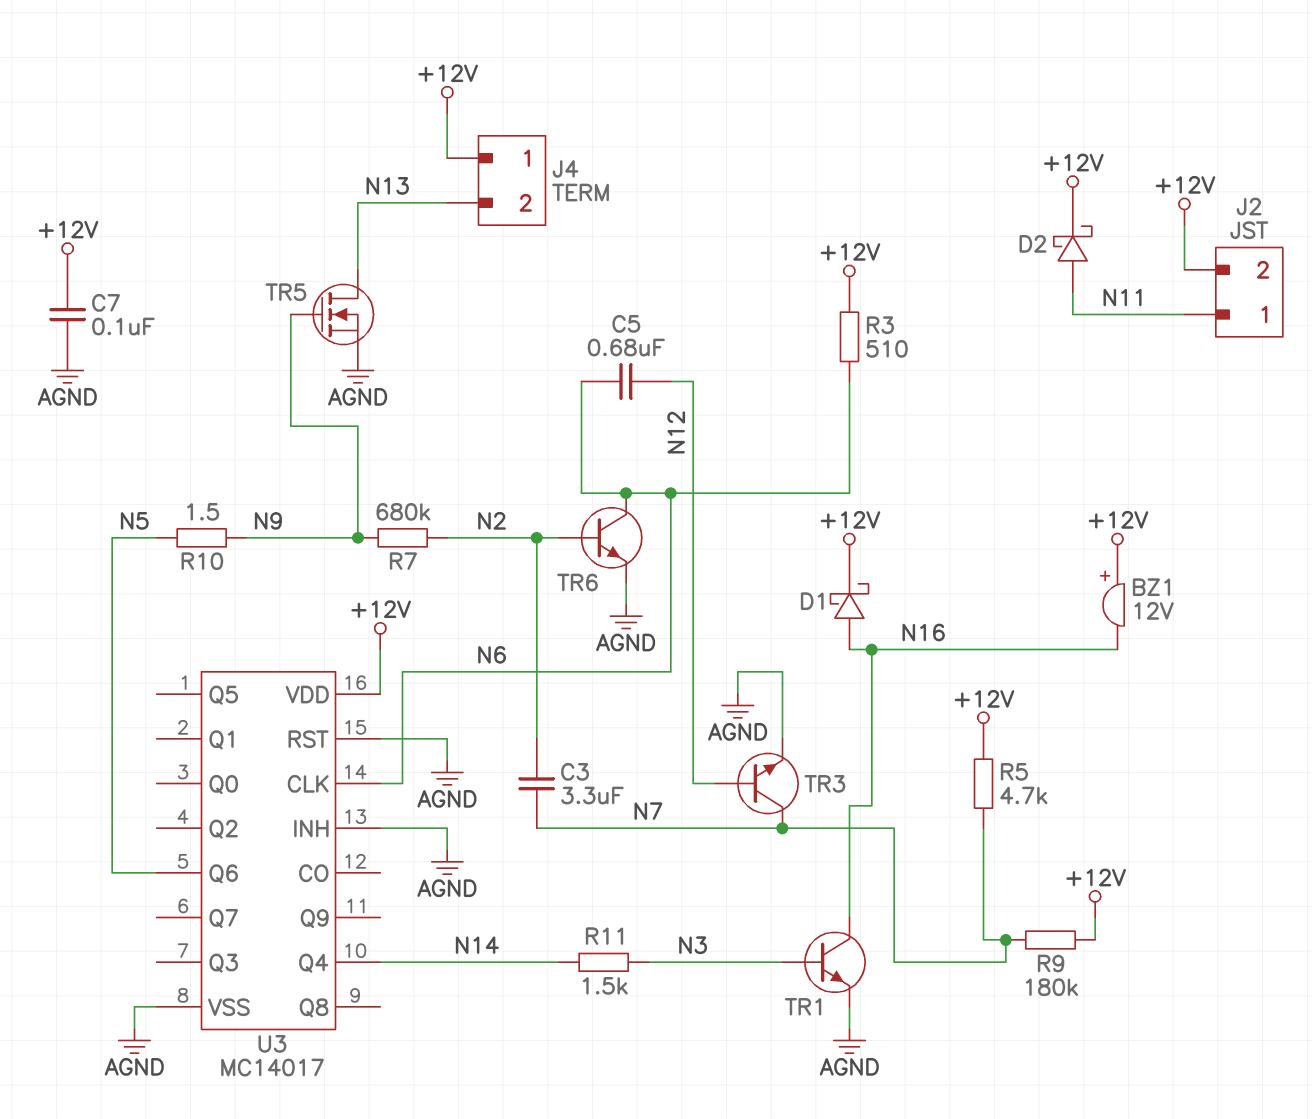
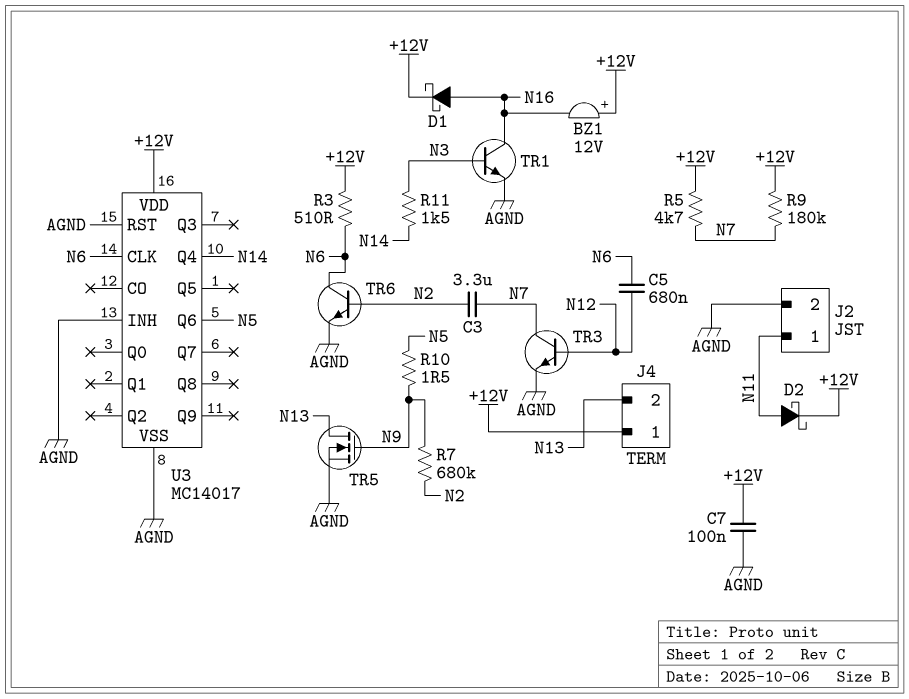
J2 pin 2: +12V -> AGND

